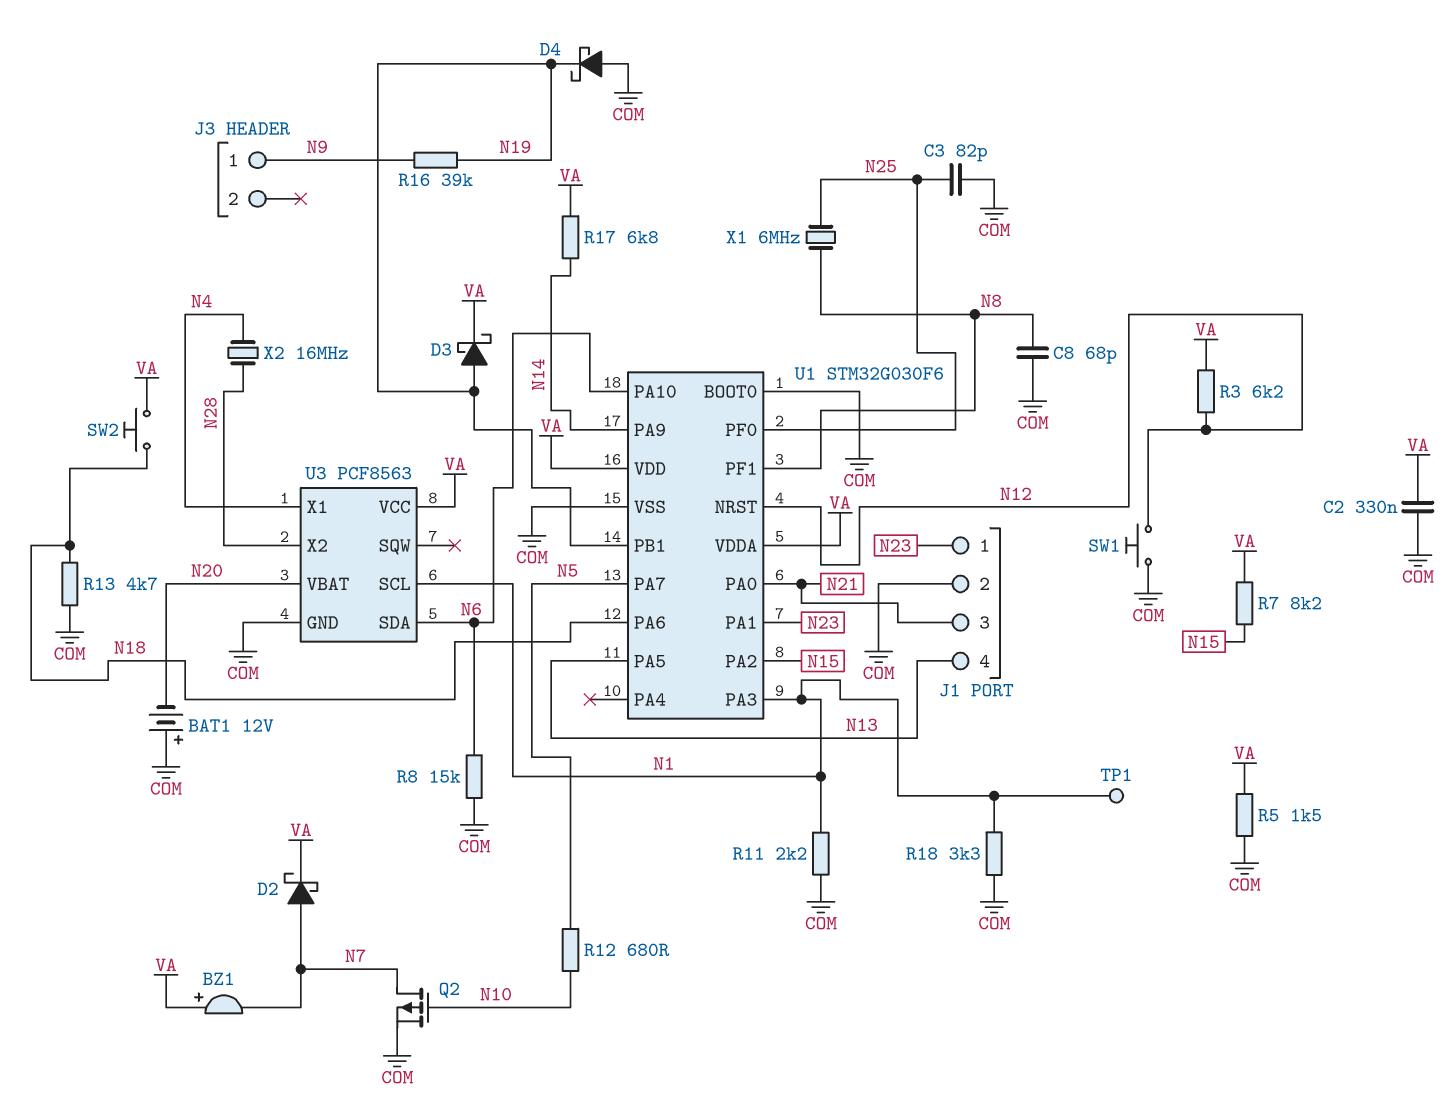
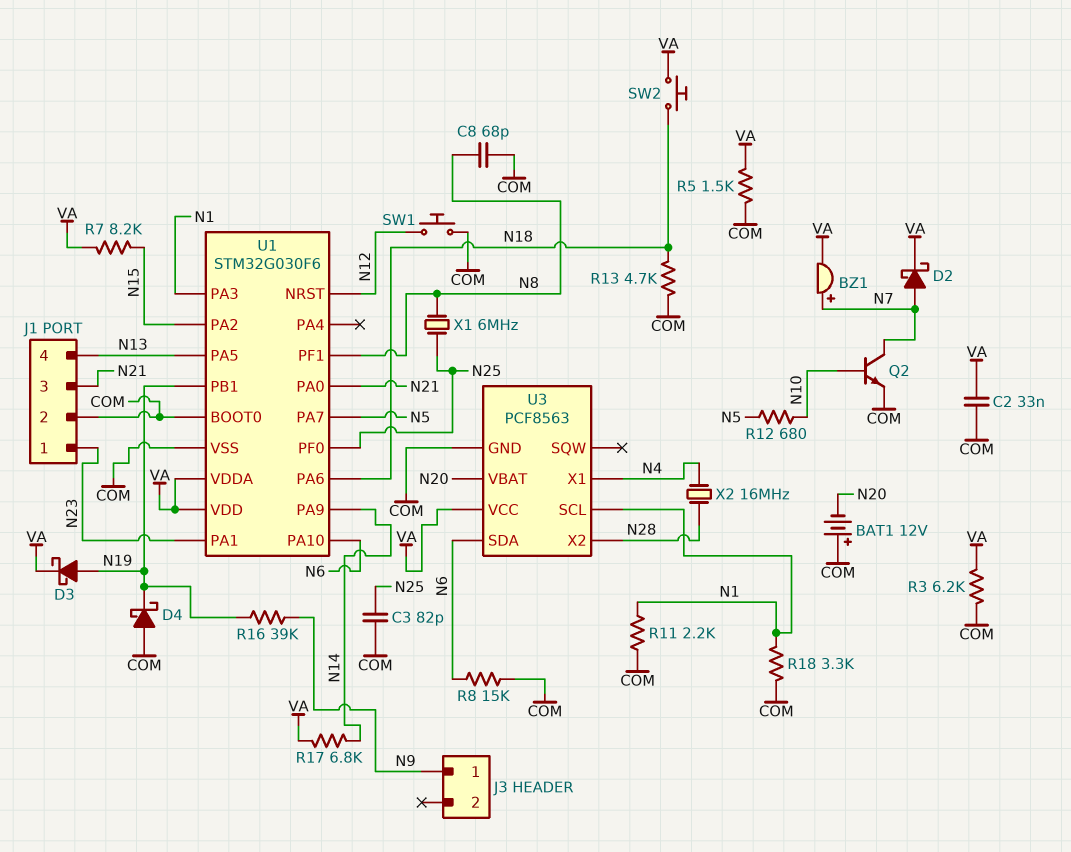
BZ1: buzzer (plus VA, minus N7) -> buzzer (plus N7, minus VA)
C2: 330nF (COM, VA) -> 33nF (COM, VA)
Q2: PMOS (G N10, D N7, S COM) -> NPN (B N10, C N7, E COM)
R3: 6.2k (N12, VA) -> 6.2k (COM, VA)
TP1: test point (N1) -> none

